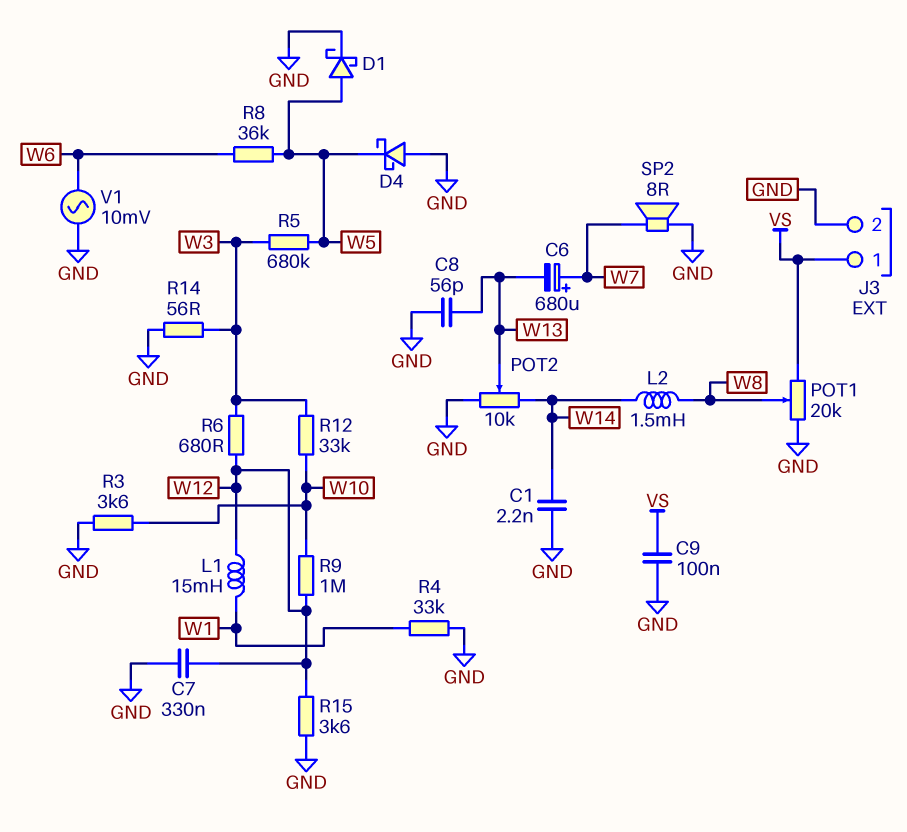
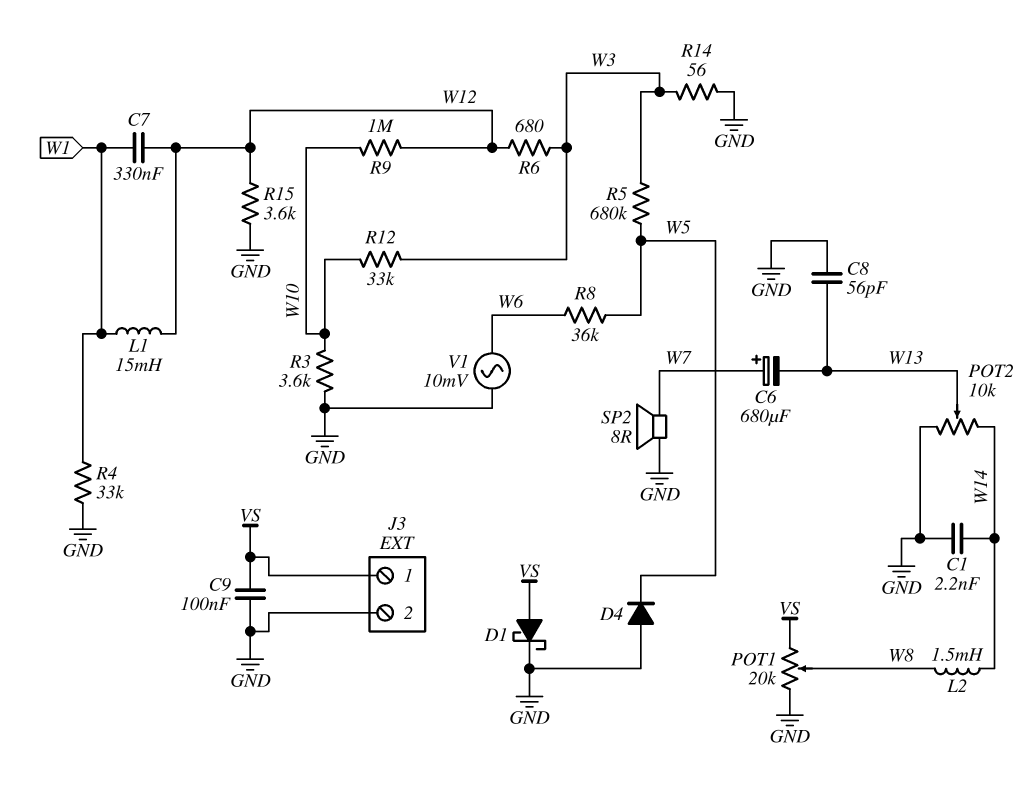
C7: 330nF (GND, W12) -> 330nF (W1, W12)
D1: schottky (A W5, K GND) -> schottky (A VS, K GND)
D4: schottky (A GND, K W5) -> diode (A GND, K W5)

